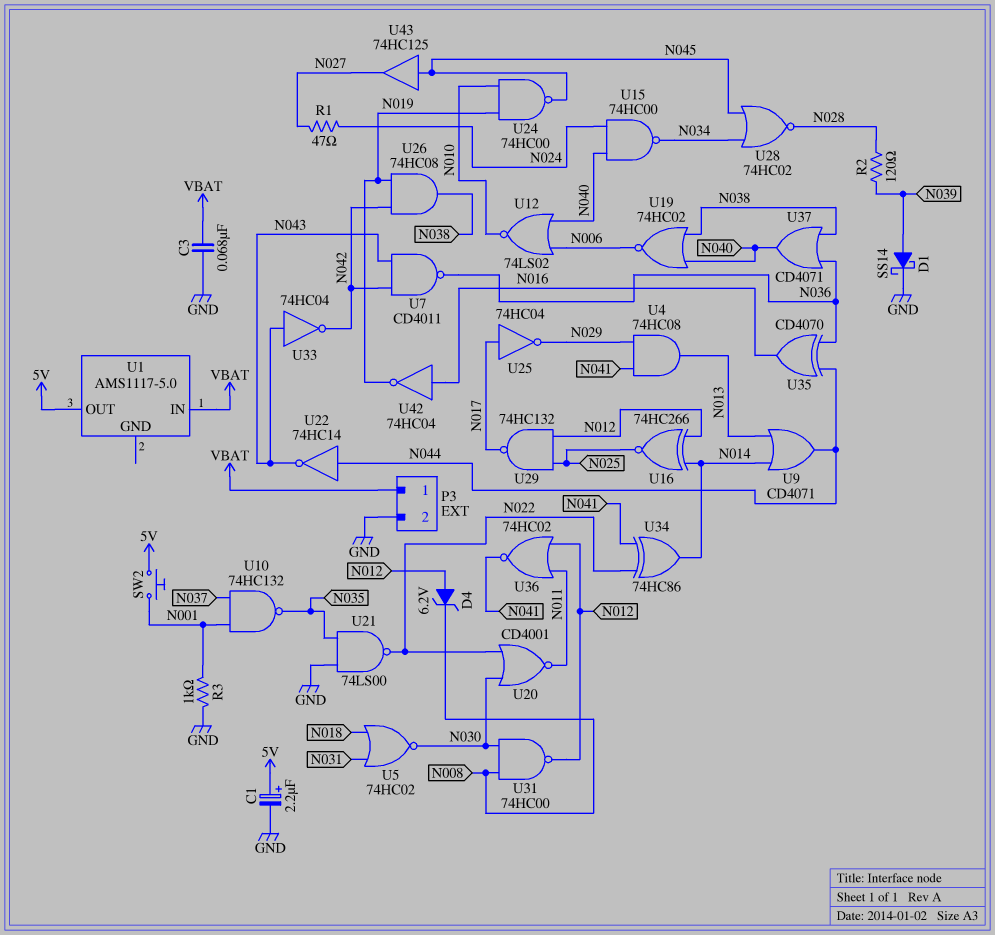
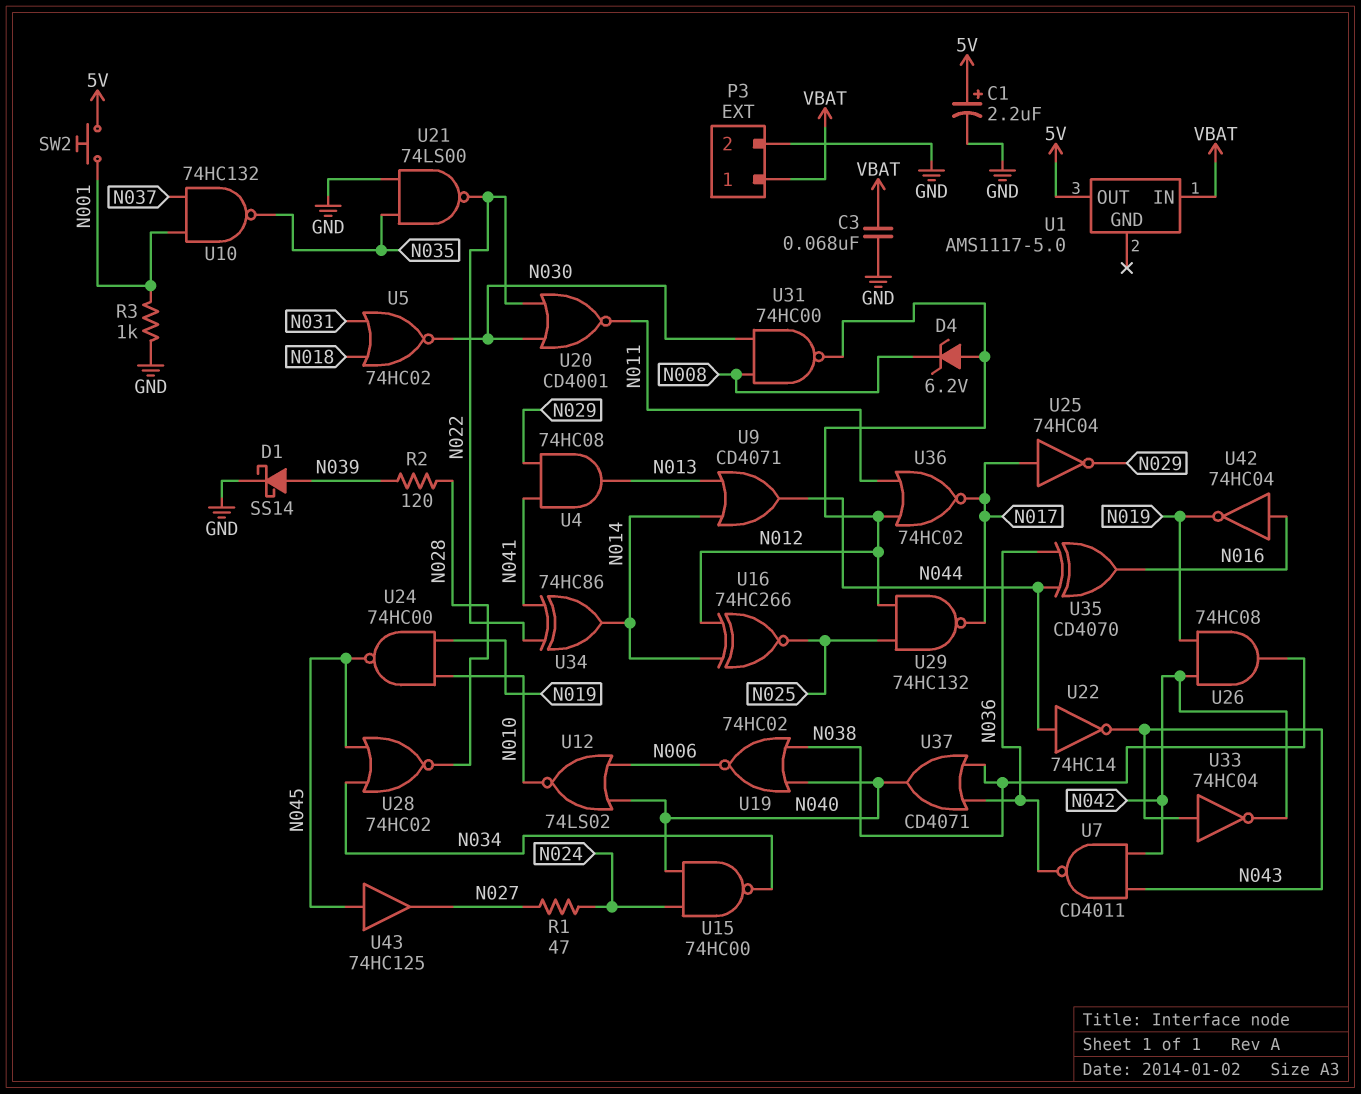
U36: NOR 74HC02 (in N011, in N012, out N041) -> NOR 74HC02 (in N011, in N012, out N017)

